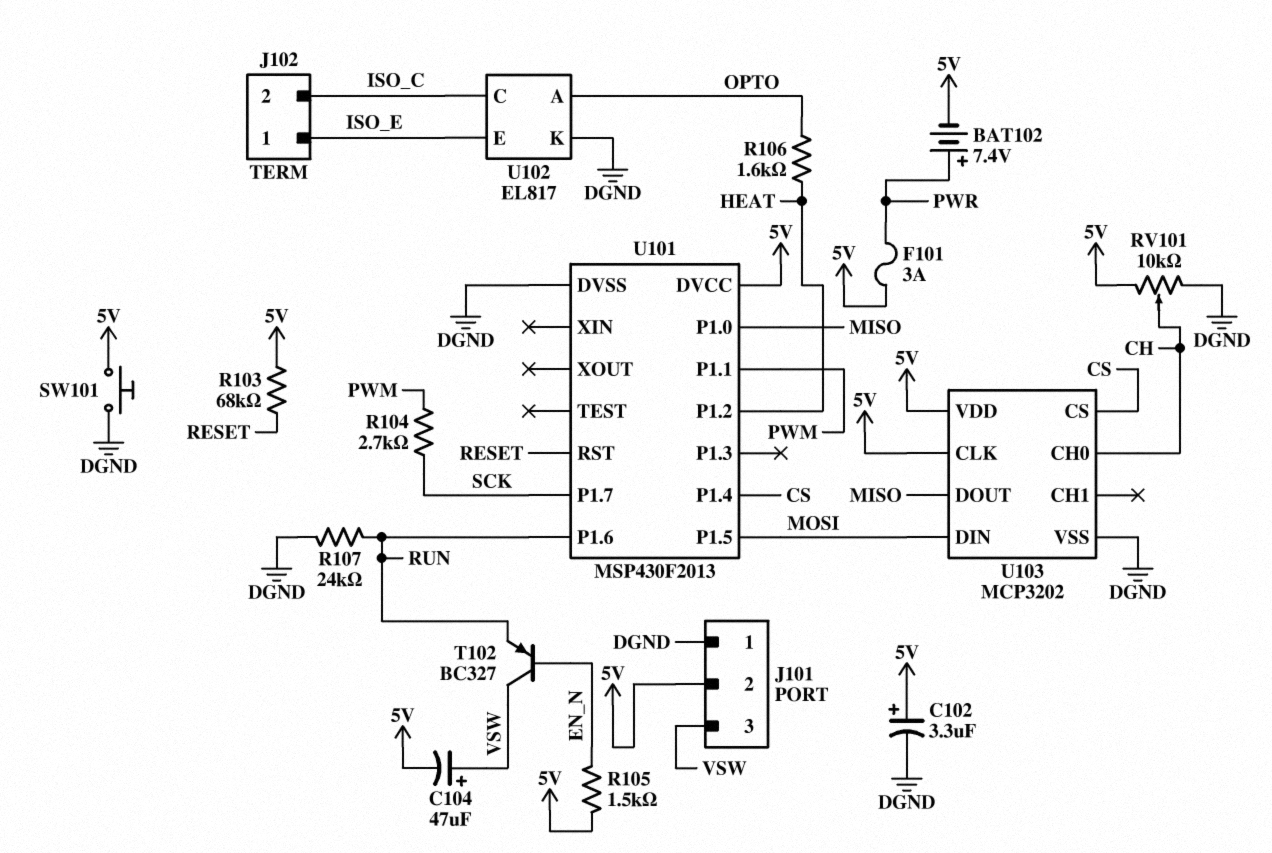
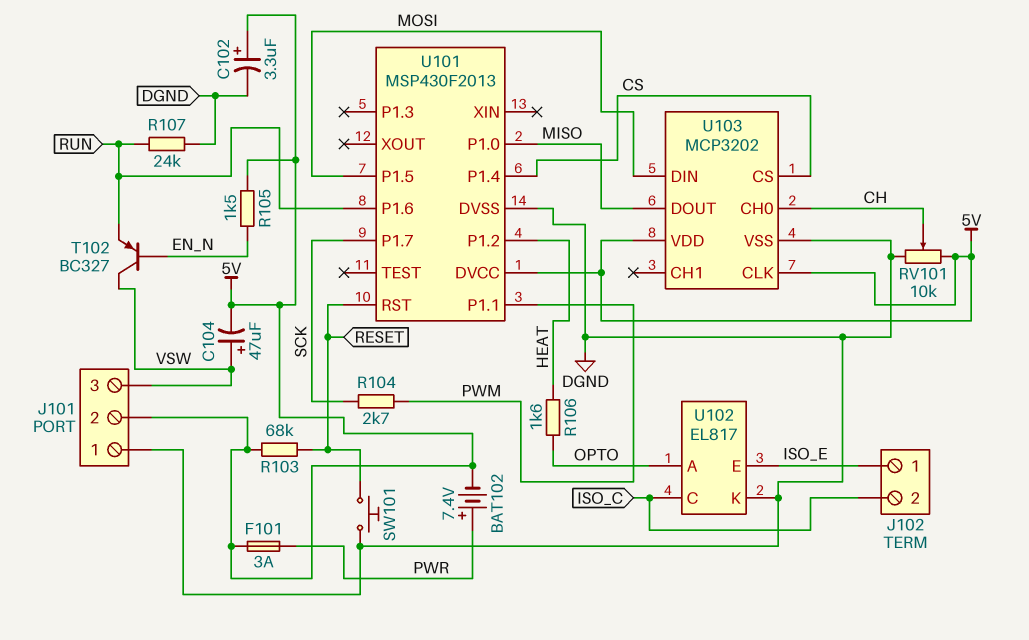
SW101: button (5V, DGND) -> button (DGND, RESET)

